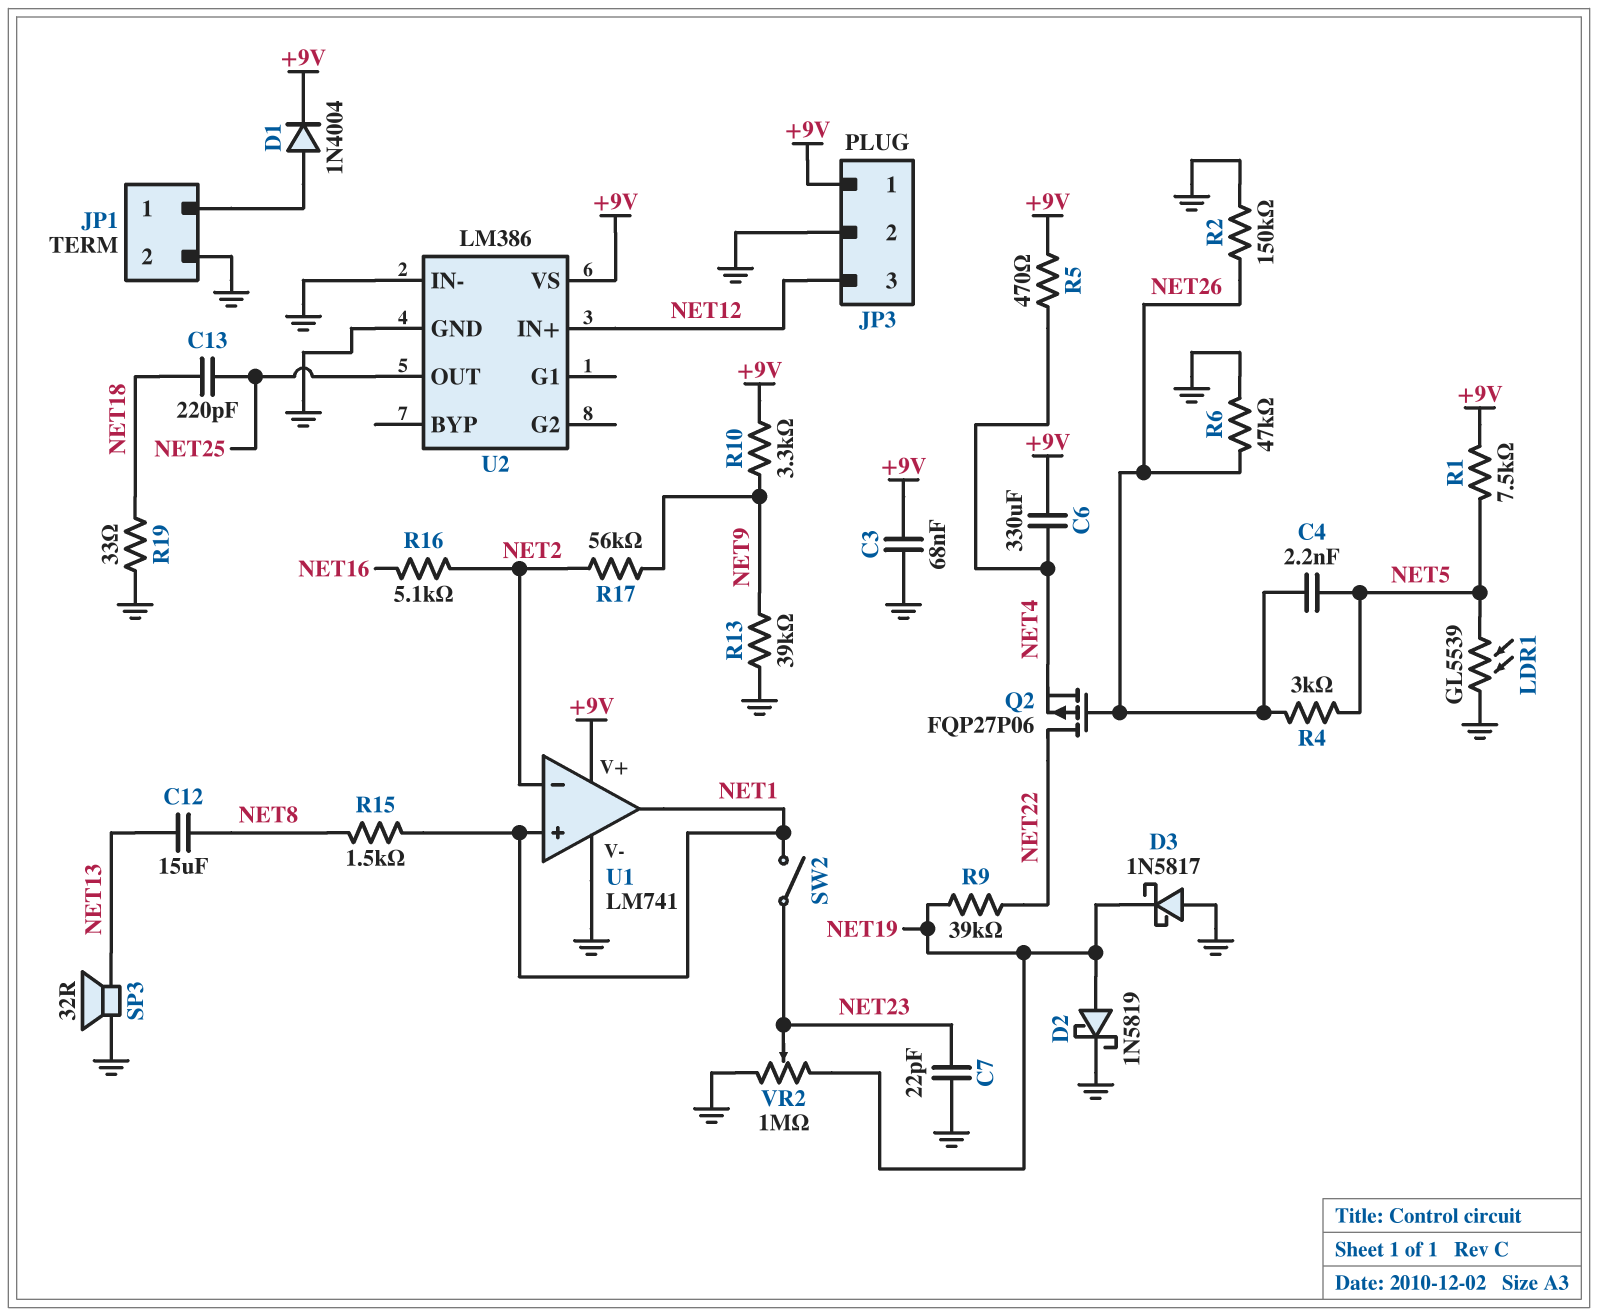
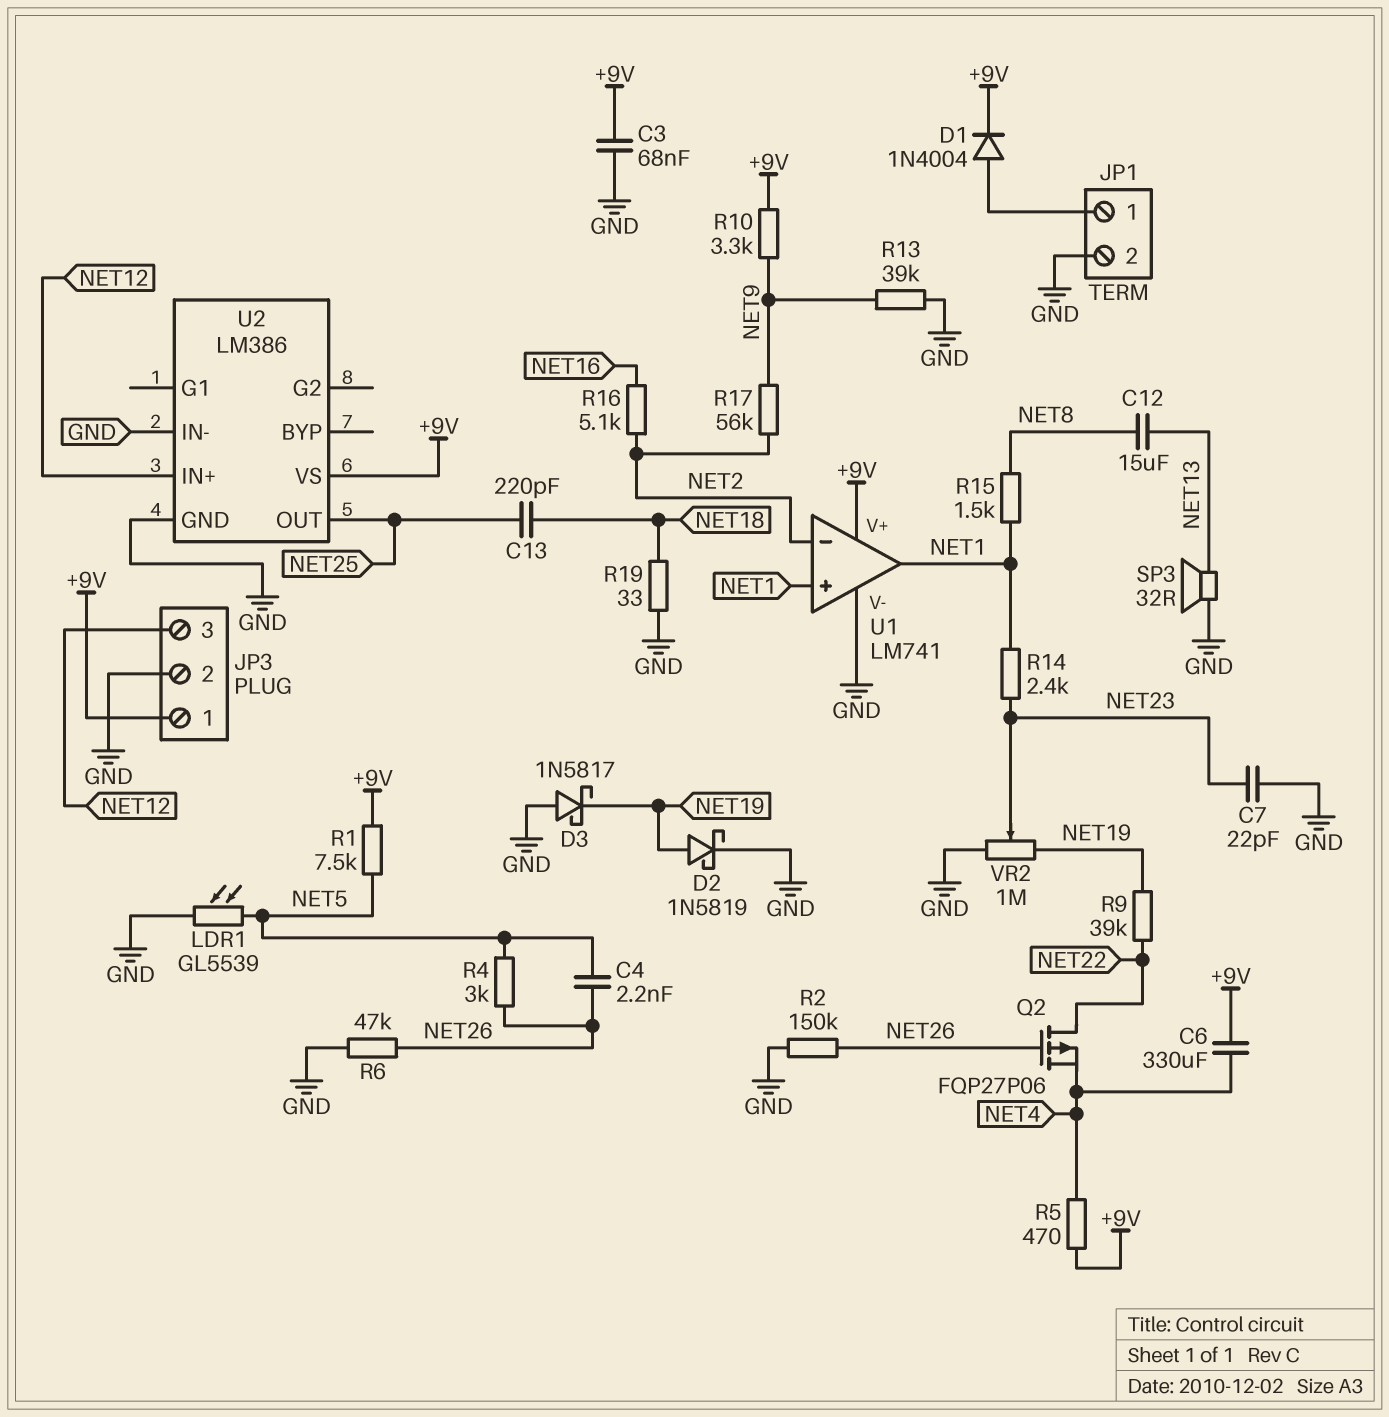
R14: none -> 2.4k (NET1, NET23)
SW2: switch (NET1, NET23) -> none

